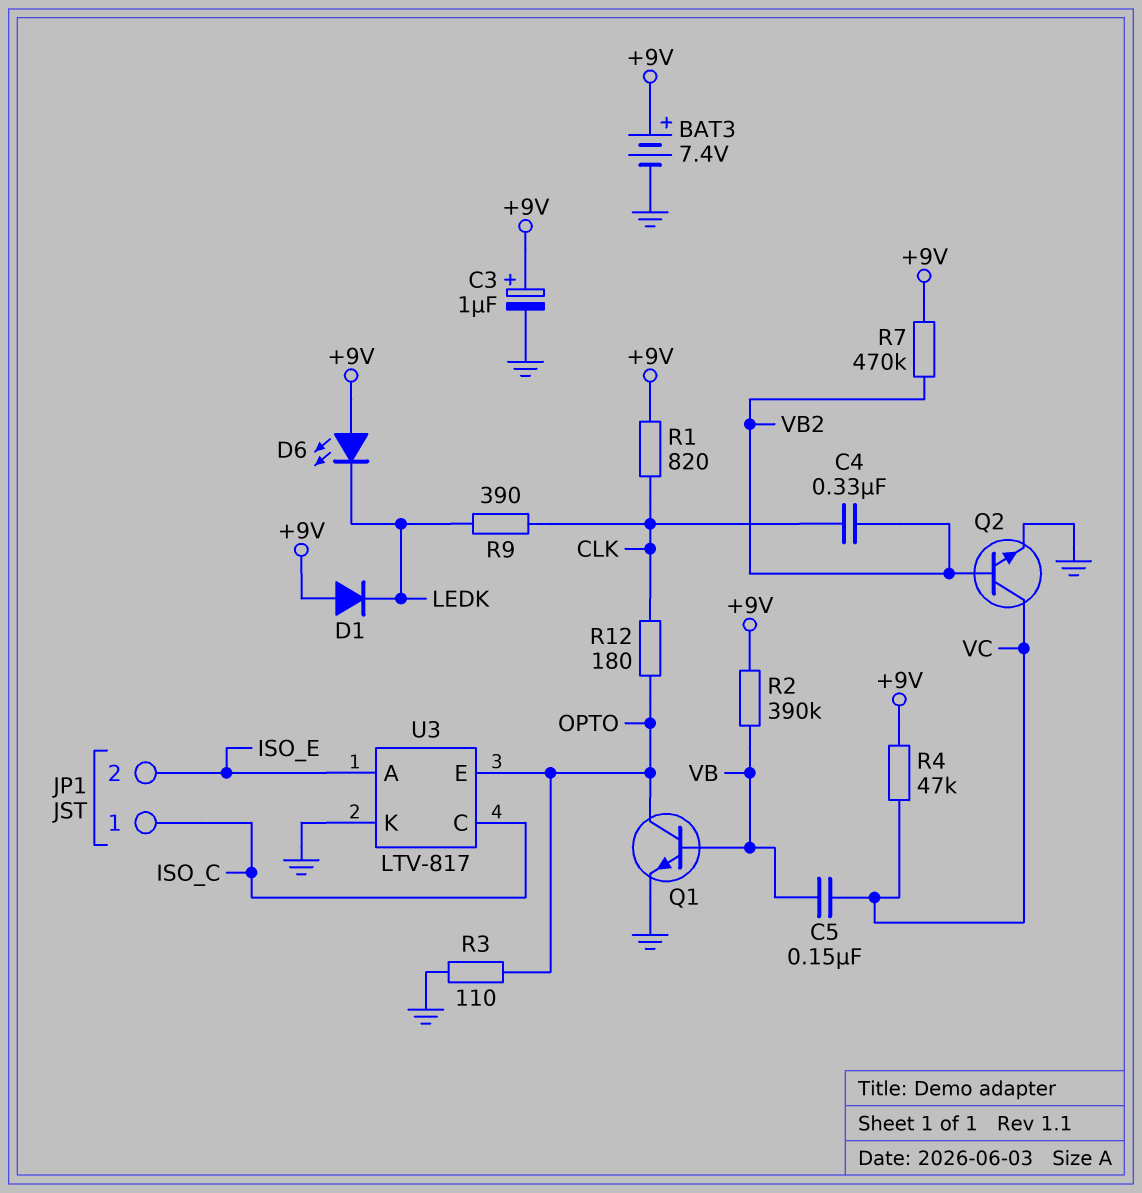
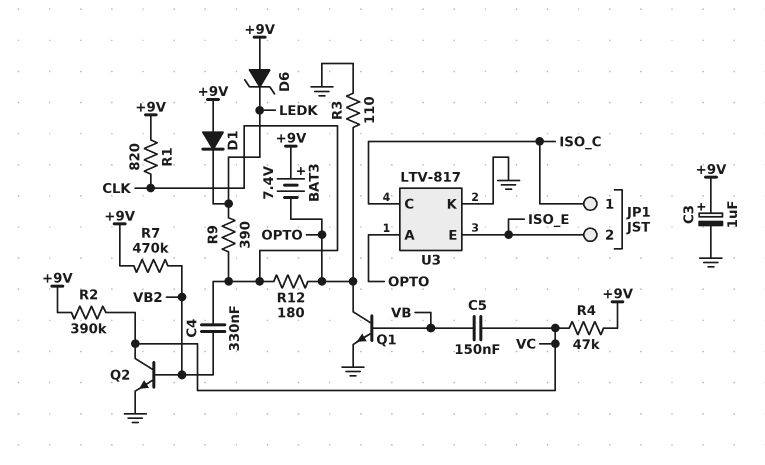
BAT3: 7.4V (plus +9V, minus GND) -> 7.4V (plus +9V, minus OPTO)
D6: LED (A +9V, K LEDK) -> zener (A +9V, K LEDK)
R2: 390k (+9V, VB) -> 390k (+9V, VC)
U3 pin A: ISO_E -> OPTO
U3 pin E: OPTO -> ISO_E

